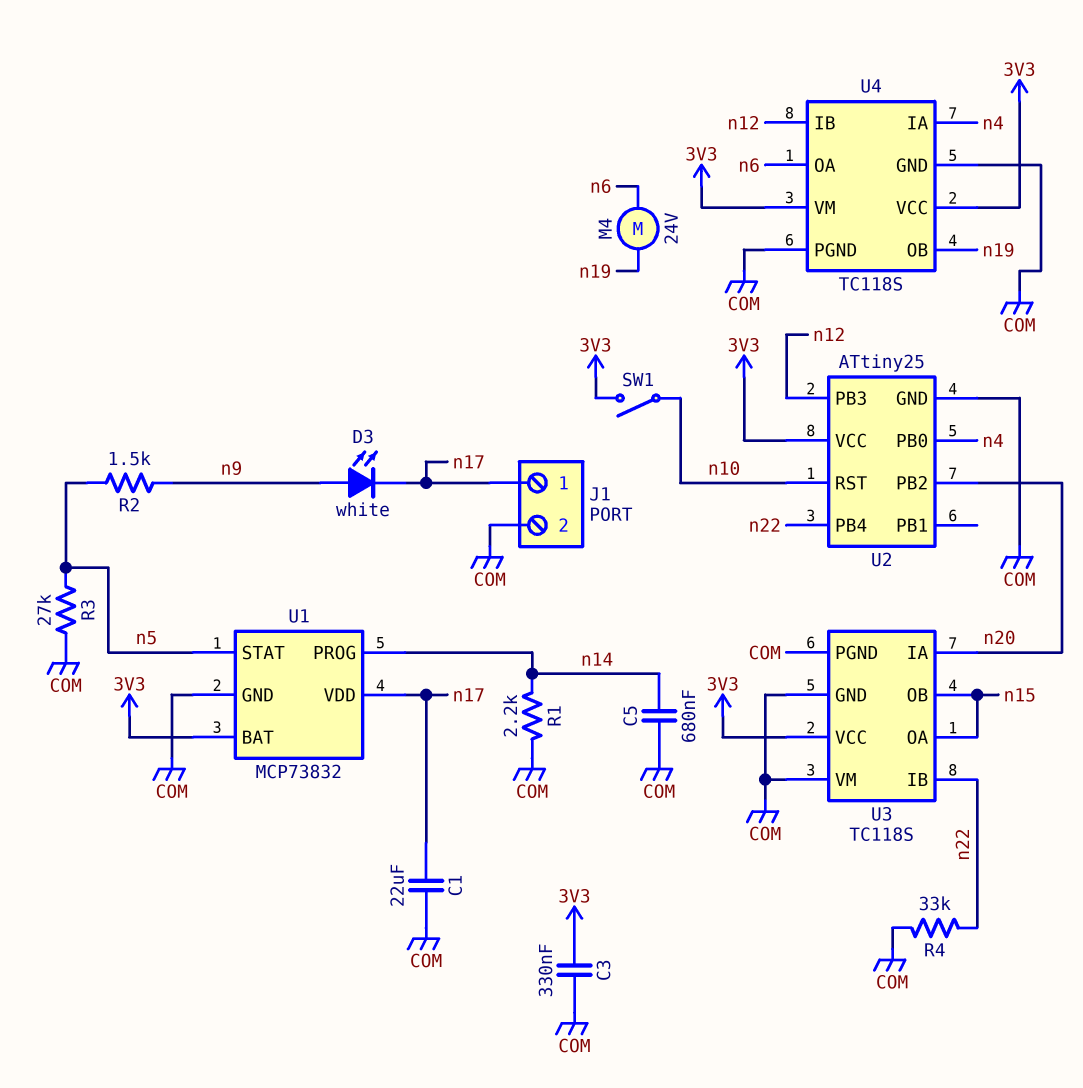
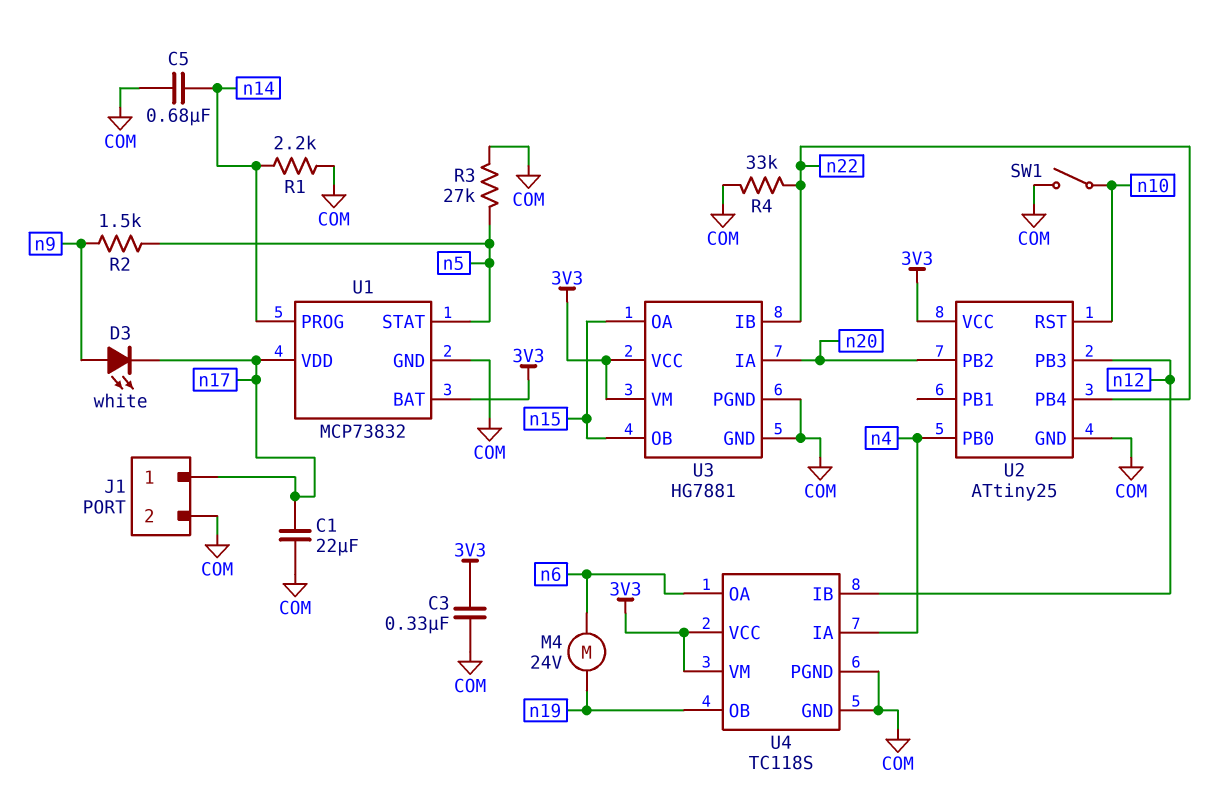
SW1: switch (3V3, n10) -> switch (COM, n10)
U3: TC118S -> HG7881
U3 pin VM: COM -> 3V3

